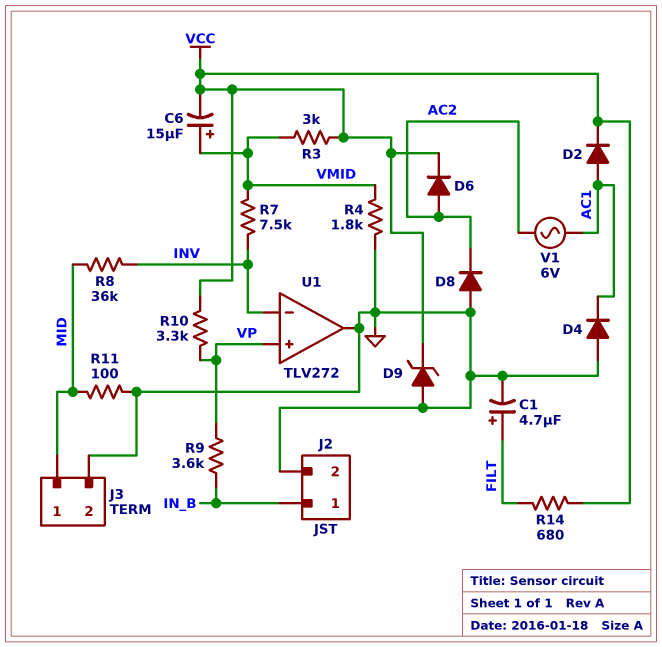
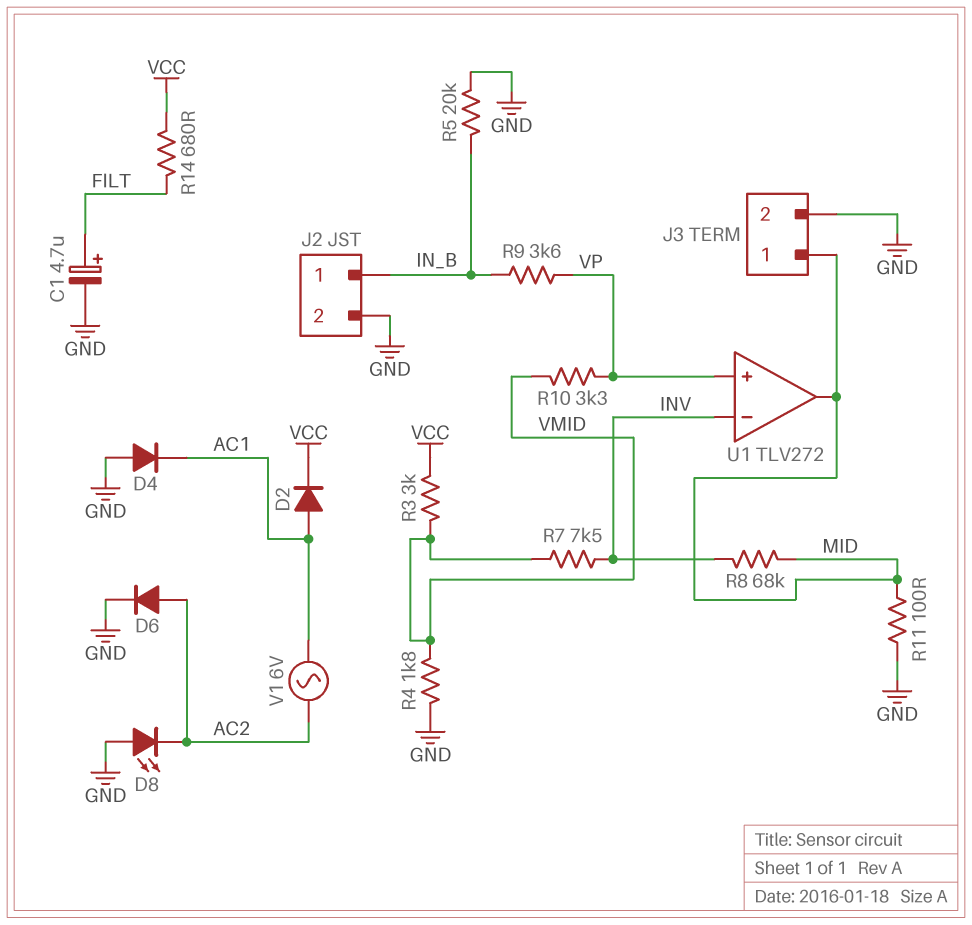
C6: 15uF (plus VMID, minus VCC) -> none
D6: diode (A AC2, K VCC) -> diode (A AC2, K GND)
D8: diode (A GND, K AC2) -> LED (A GND, K AC2)
D9: zener (A GND, K VCC) -> none
R5: none -> 20k (GND, IN_B)
R8: 36k (INV, MID) -> 68k (INV, MID)
R10: 3.3k (VCC, VP) -> 3.3k (VMID, VP)
U1 pin out: GND -> MID

